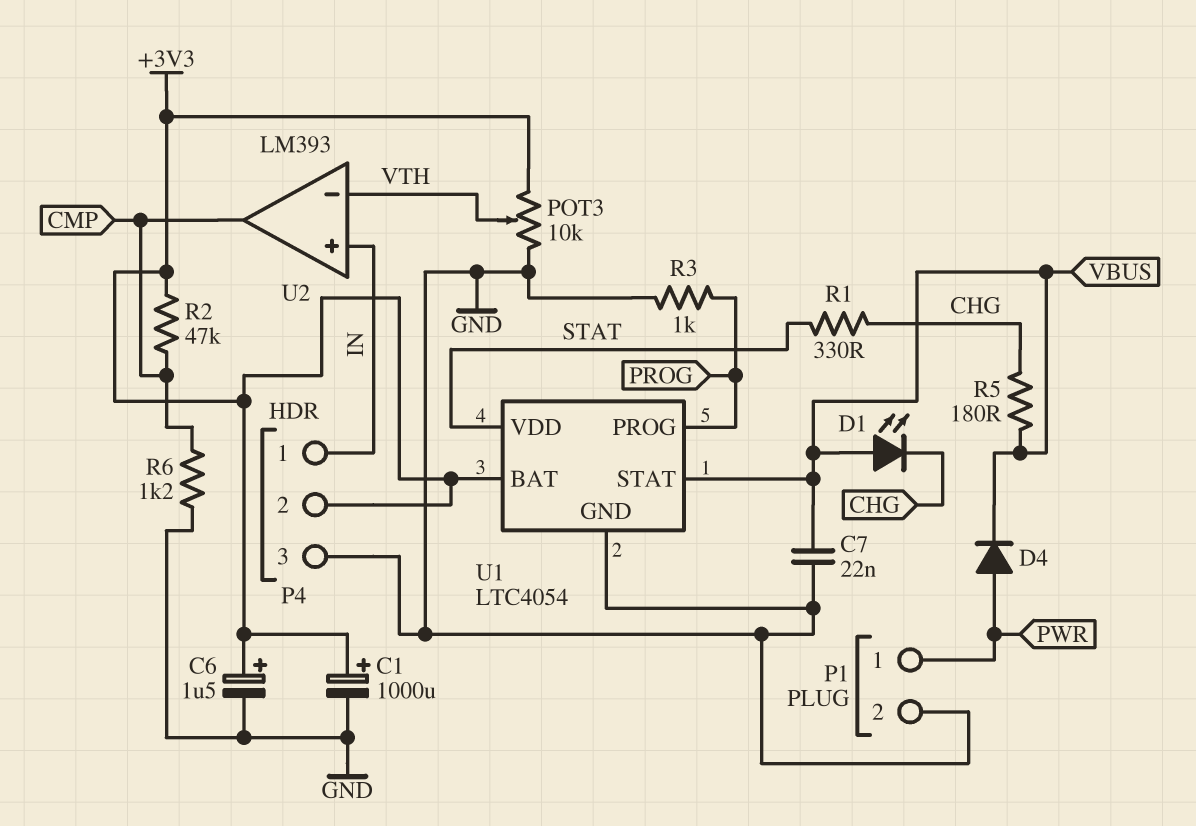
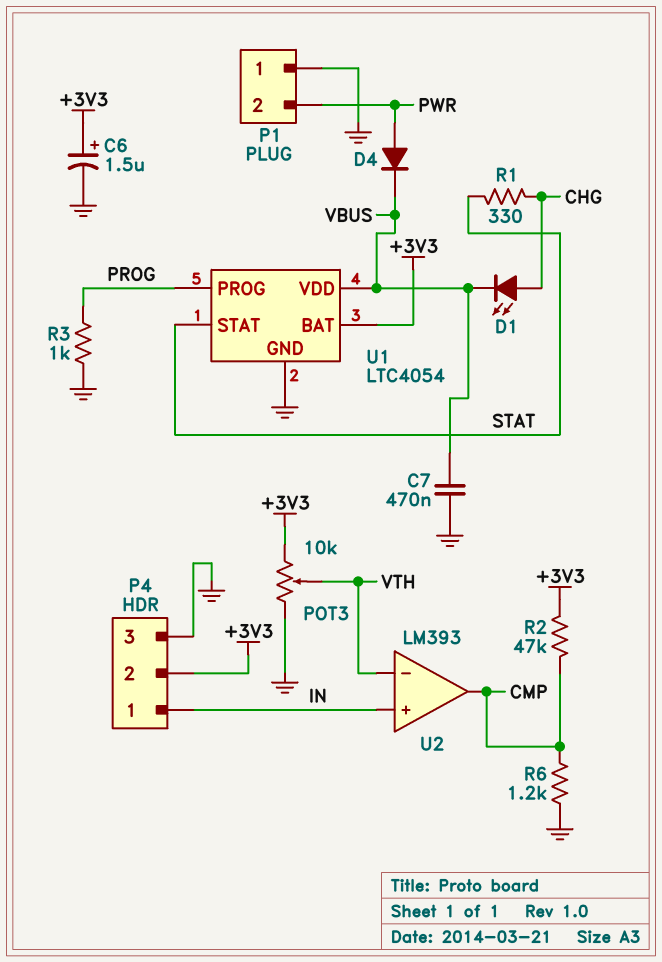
C1: 1000uF (plus +3V3, minus GND) -> none
C7: 22nF (GND, VBUS) -> 470nF (GND, VBUS)
D1: LED (A VBUS, K CHG) -> LED (A CHG, K VBUS)
P1 pin 1: PWR -> GND
P1 pin 2: GND -> PWR
R5: 180 (CHG, VBUS) -> none
U1 pin STAT: VBUS -> STAT
U1 pin VDD: STAT -> VBUS

